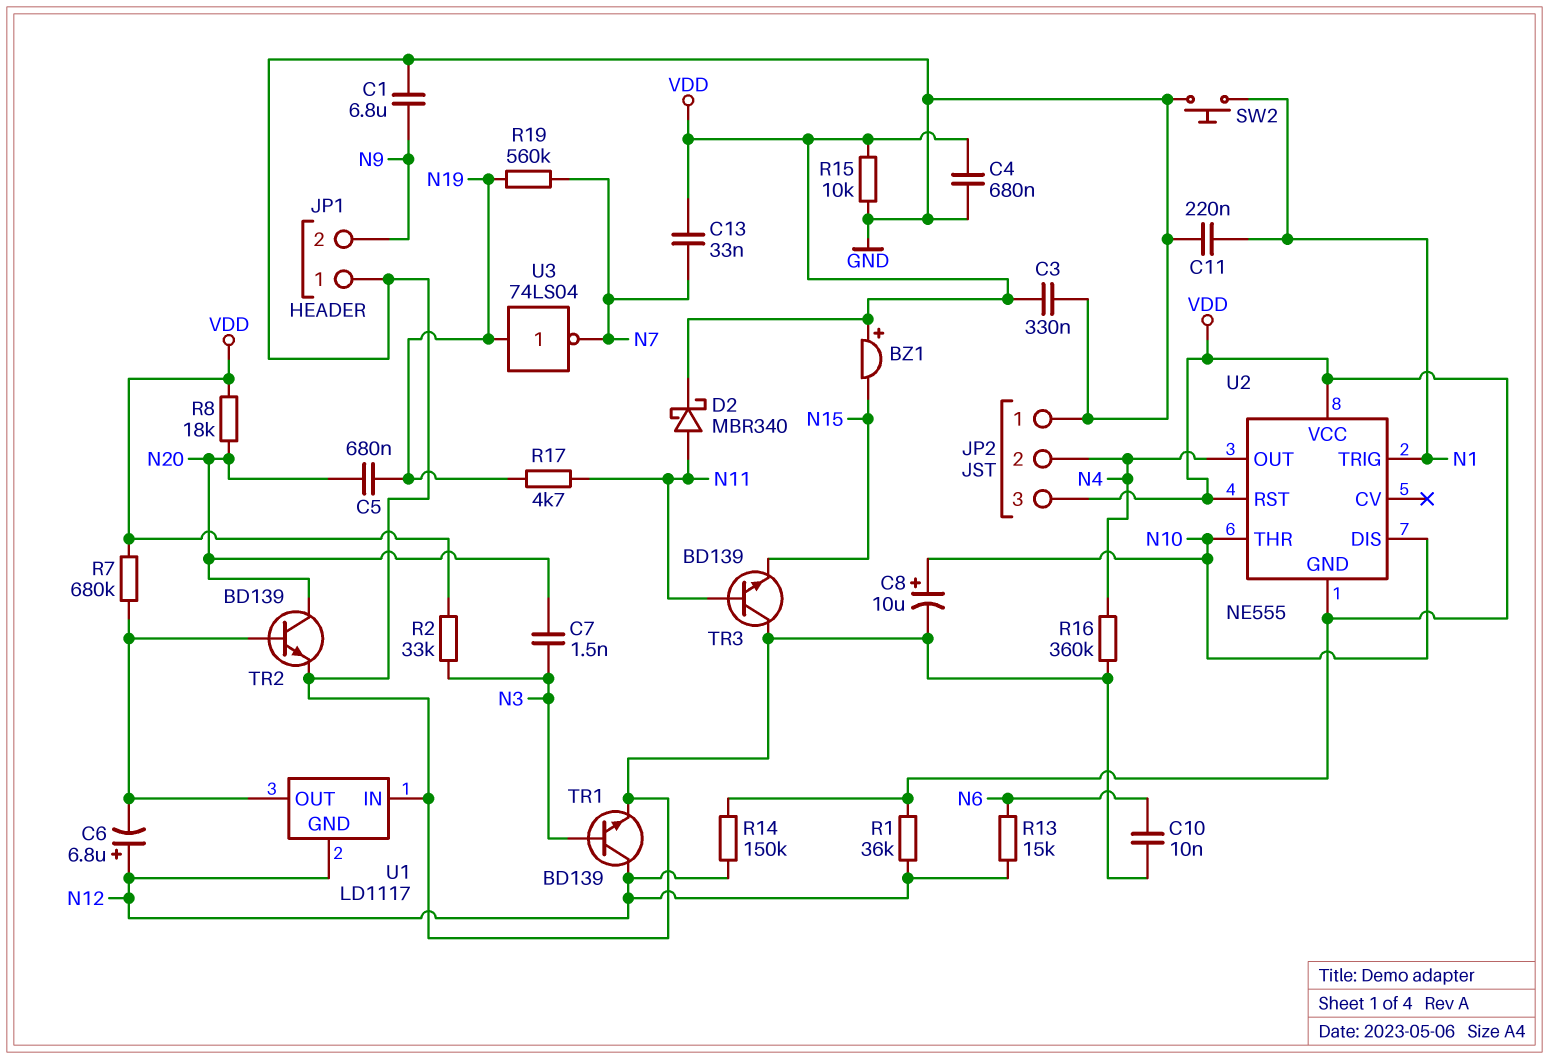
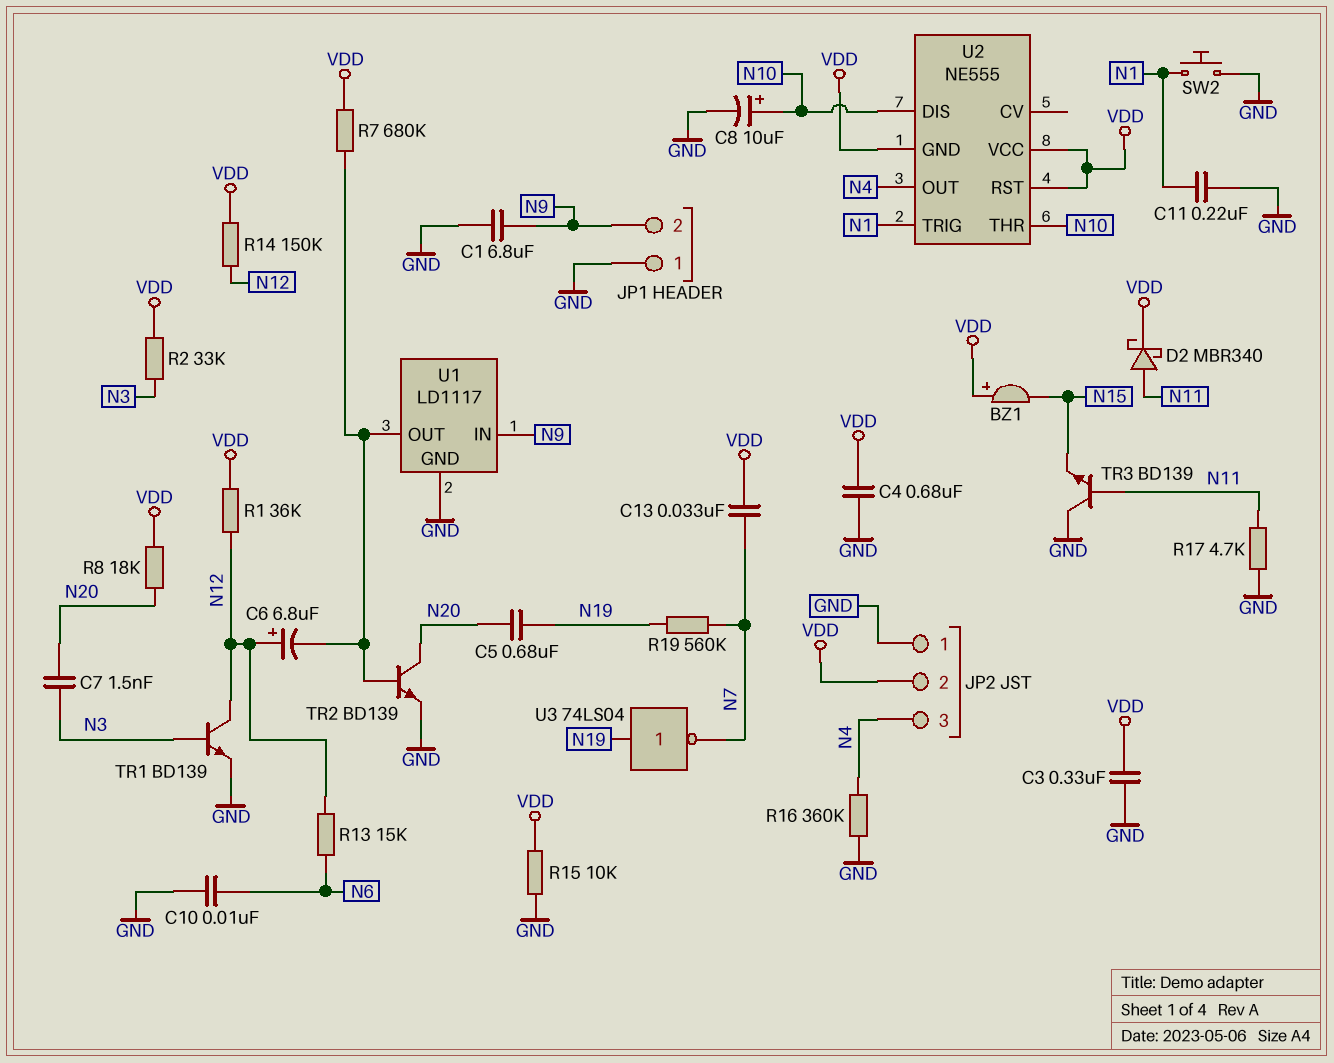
JP2 pin 2: N4 -> VDD
JP2 pin 3: VDD -> N4
R17: 4.7k (N11, N19) -> 4.7k (GND, N11)
U1 pin GND: N12 -> GND
U1 pin IN: GND -> N9

